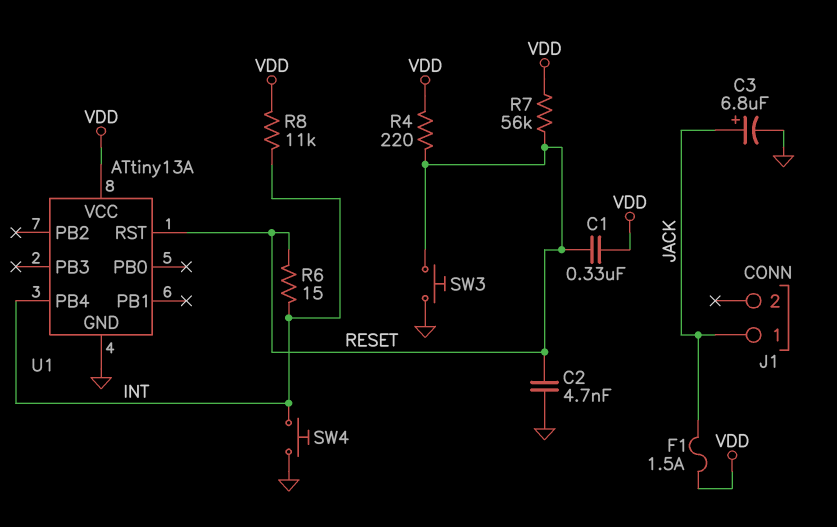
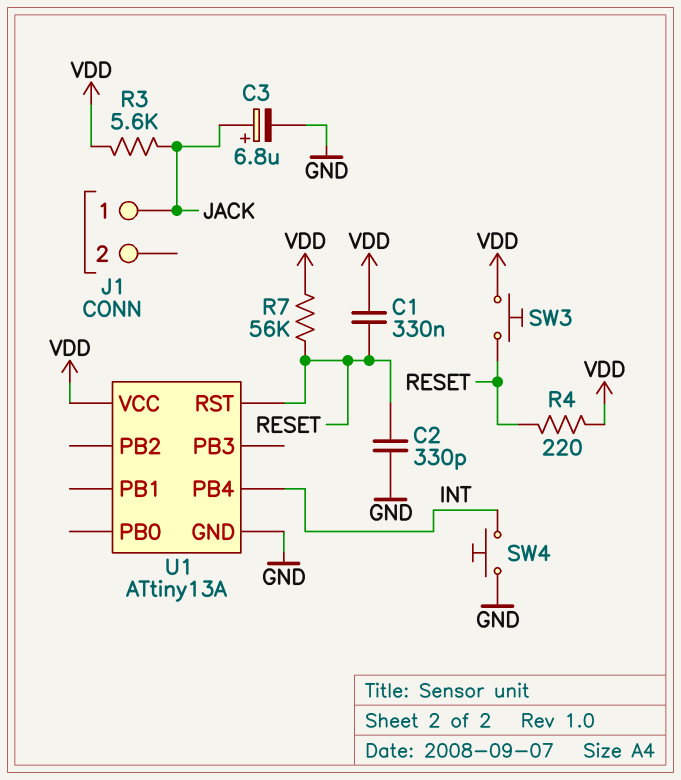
C2: 4.7nF (GND, RESET) -> 330pF (GND, RESET)
F1: 1.5A (JACK, VDD) -> none
R3: none -> 5.6k (JACK, VDD)
R6: 15 (INT, RESET) -> none
R8: 11k (INT, VDD) -> none
SW3: button (GND, RESET) -> button (RESET, VDD)

